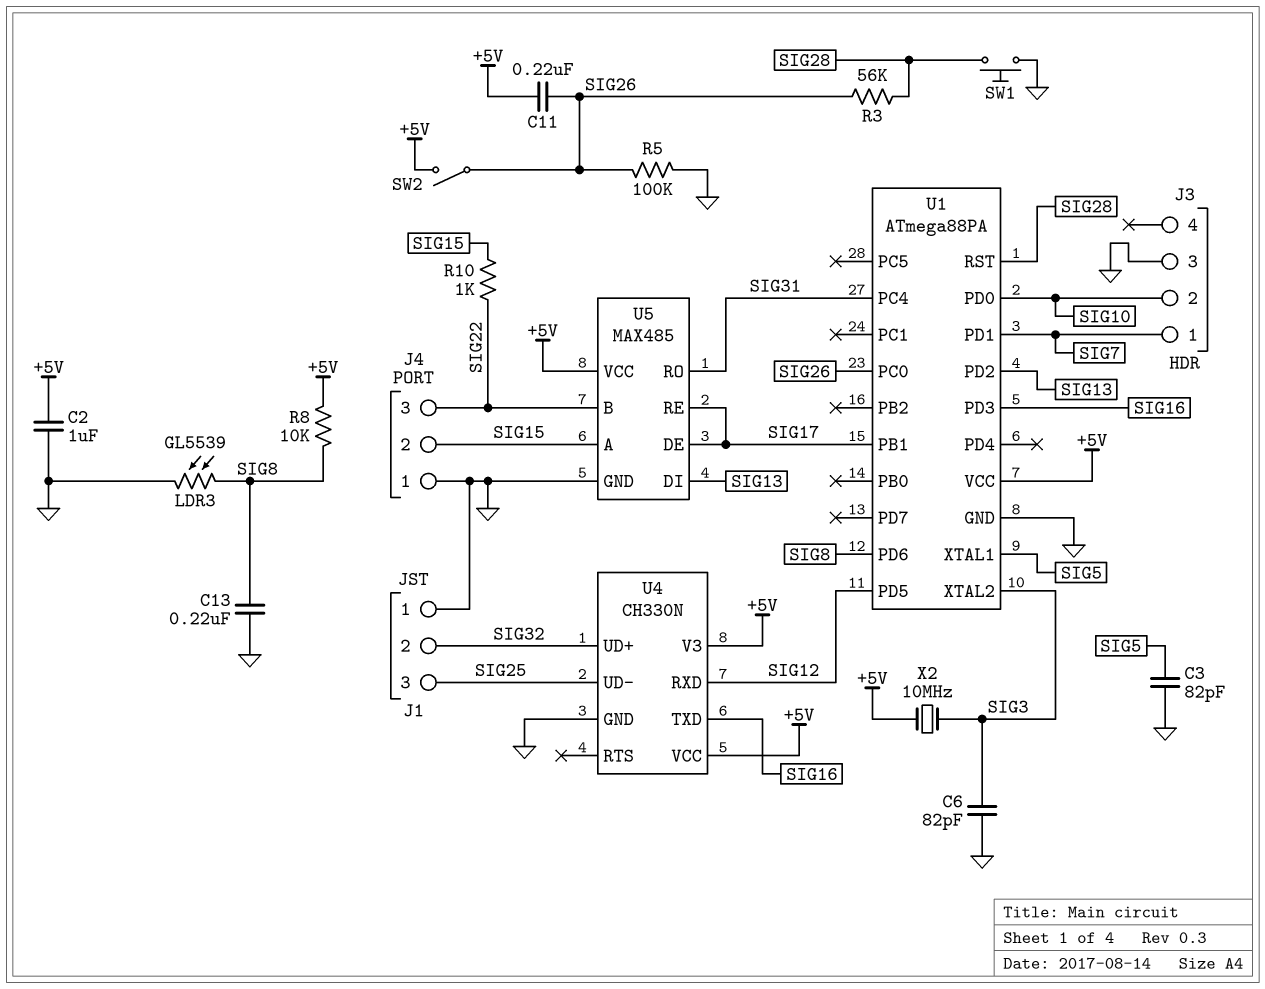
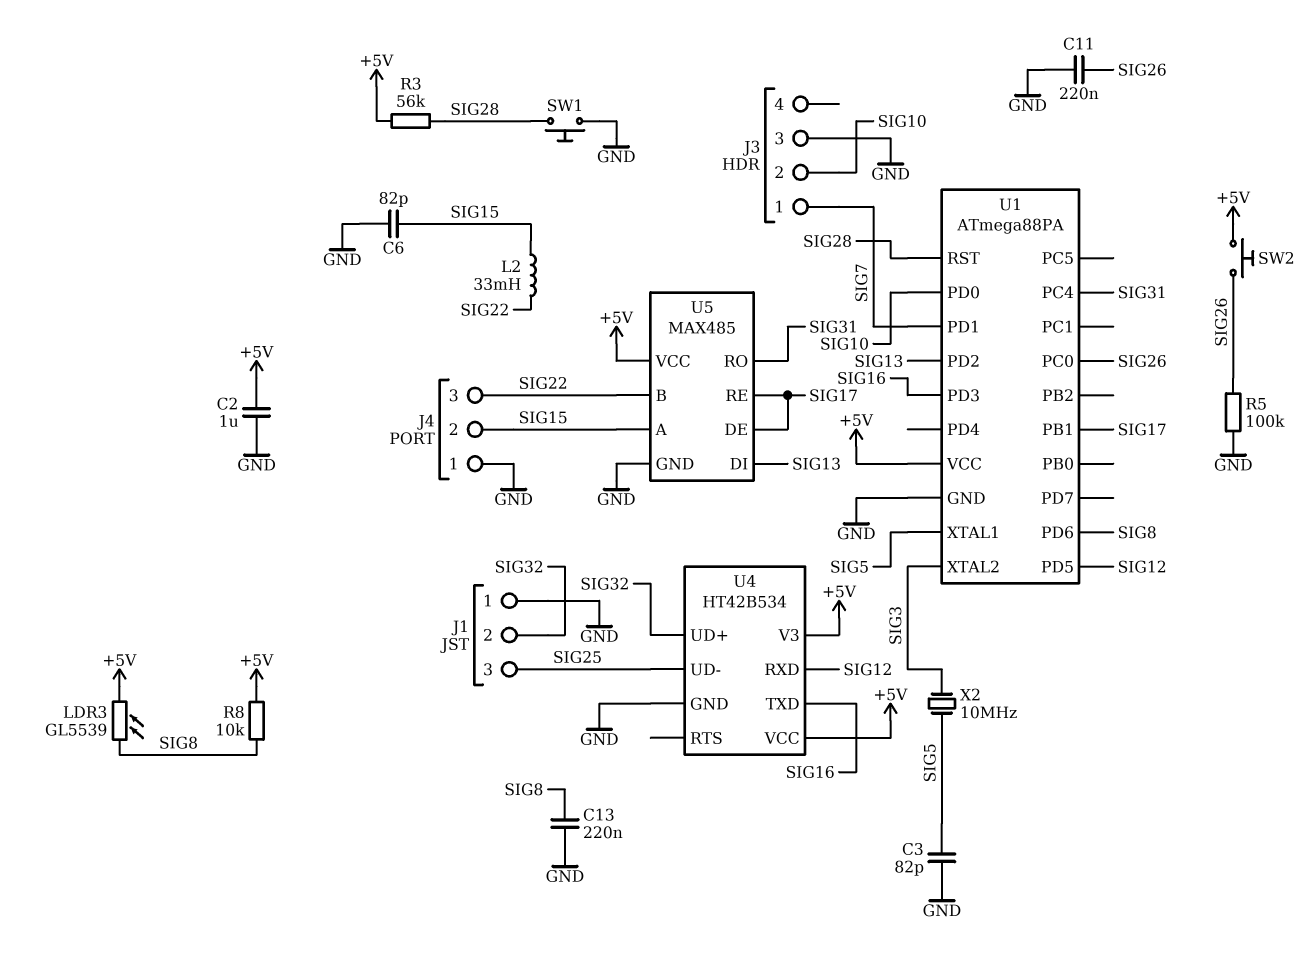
C6: 82pF (GND, SIG3) -> 82pF (GND, SIG15)
C11: 220nF (+5V, SIG26) -> 220nF (GND, SIG26)
L2: none -> 33mH (SIG15, SIG22)
LDR3: GL5539 (GND, SIG8) -> GL5539 (+5V, SIG8)
R3: 56k (SIG26, SIG28) -> 56k (+5V, SIG28)
R10: 1k (SIG15, SIG22) -> none
SW2: switch (+5V, SIG26) -> button (+5V, SIG26)
U4: CH330N -> HT42B534
X2: 10MHz (+5V, SIG3) -> 10MHz (SIG3, SIG5)

